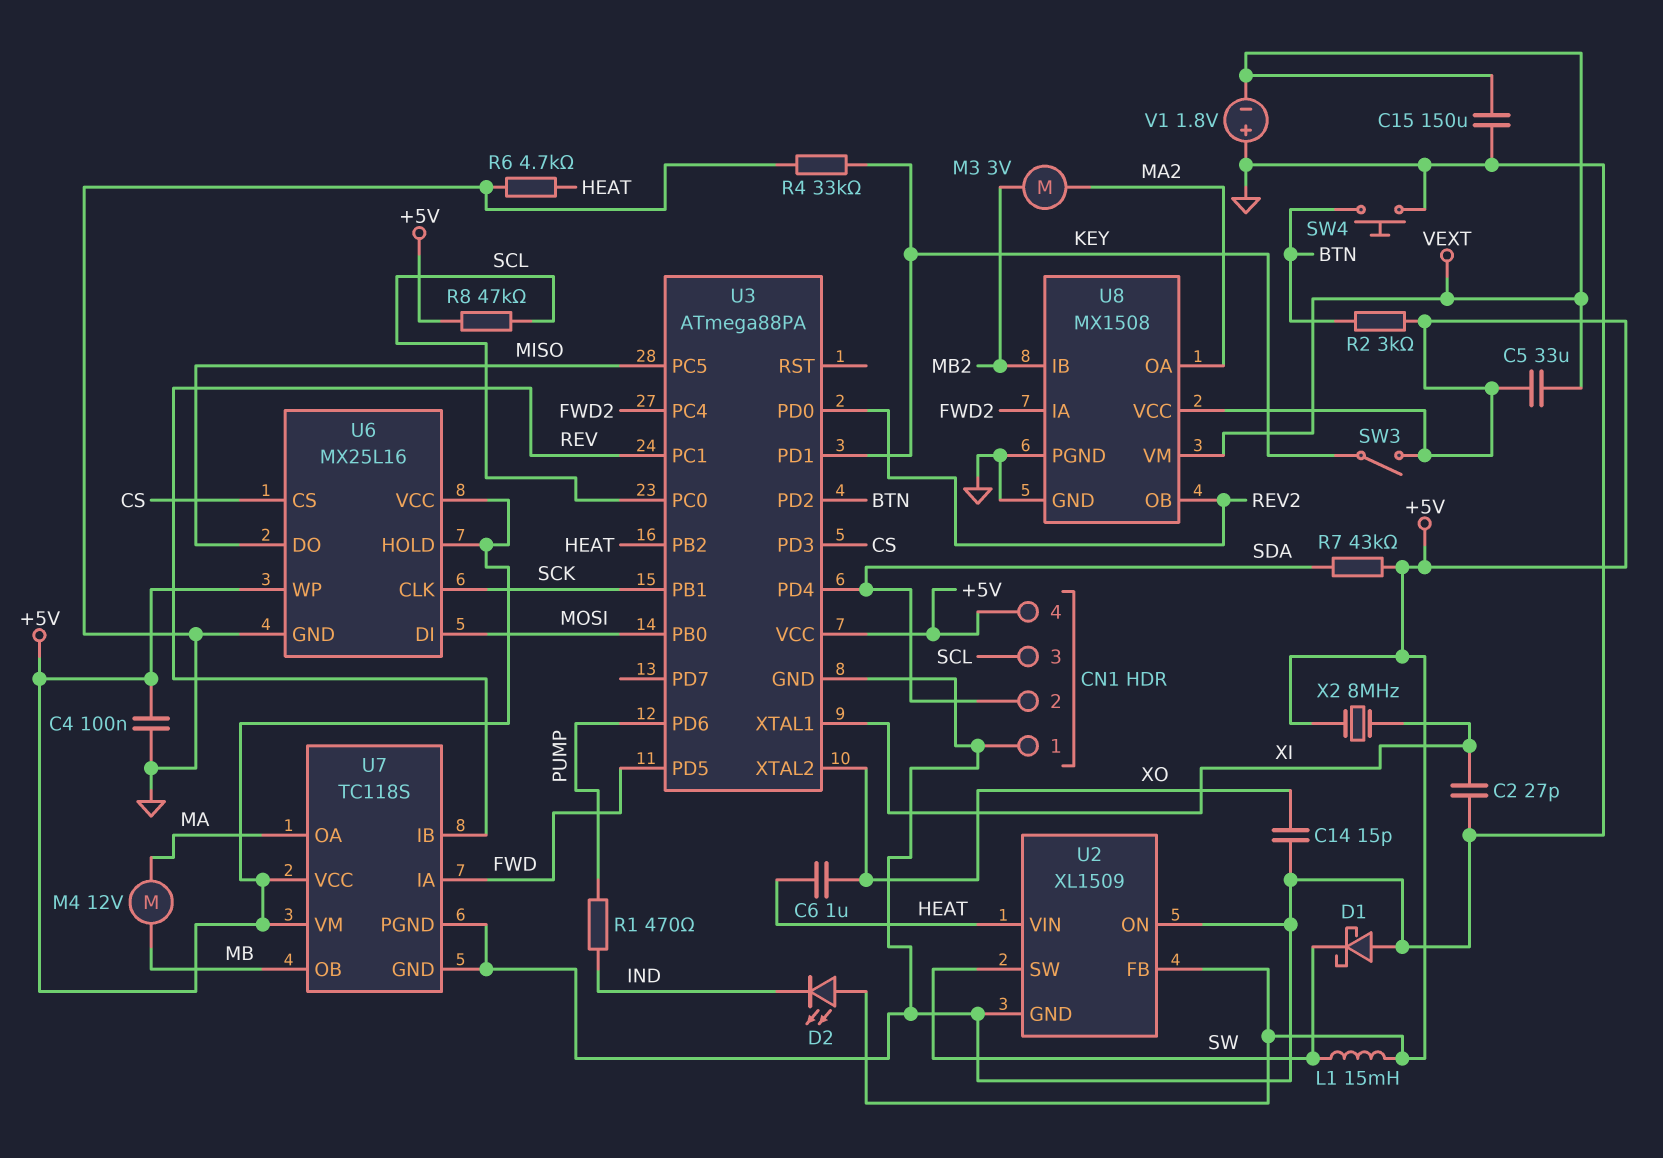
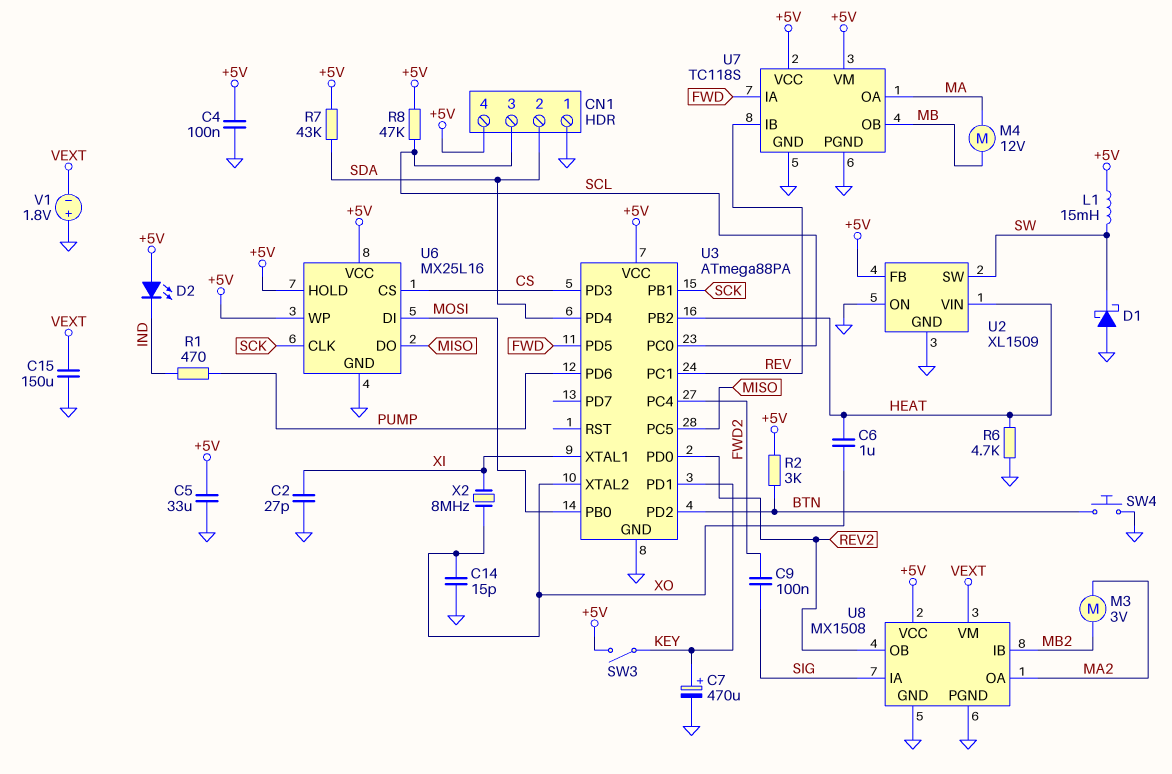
C5: 33uF (+5V, VEXT) -> 33uF (+5V, GND)
C7: none -> 470uF (plus KEY, minus GND)
C9: none -> 100nF (FWD2, SIG)
R4: 33k (GND, KEY) -> none
U8 pin IA: FWD2 -> SIG
X2: 8MHz (+5V, XI) -> 8MHz (XI, XO)

